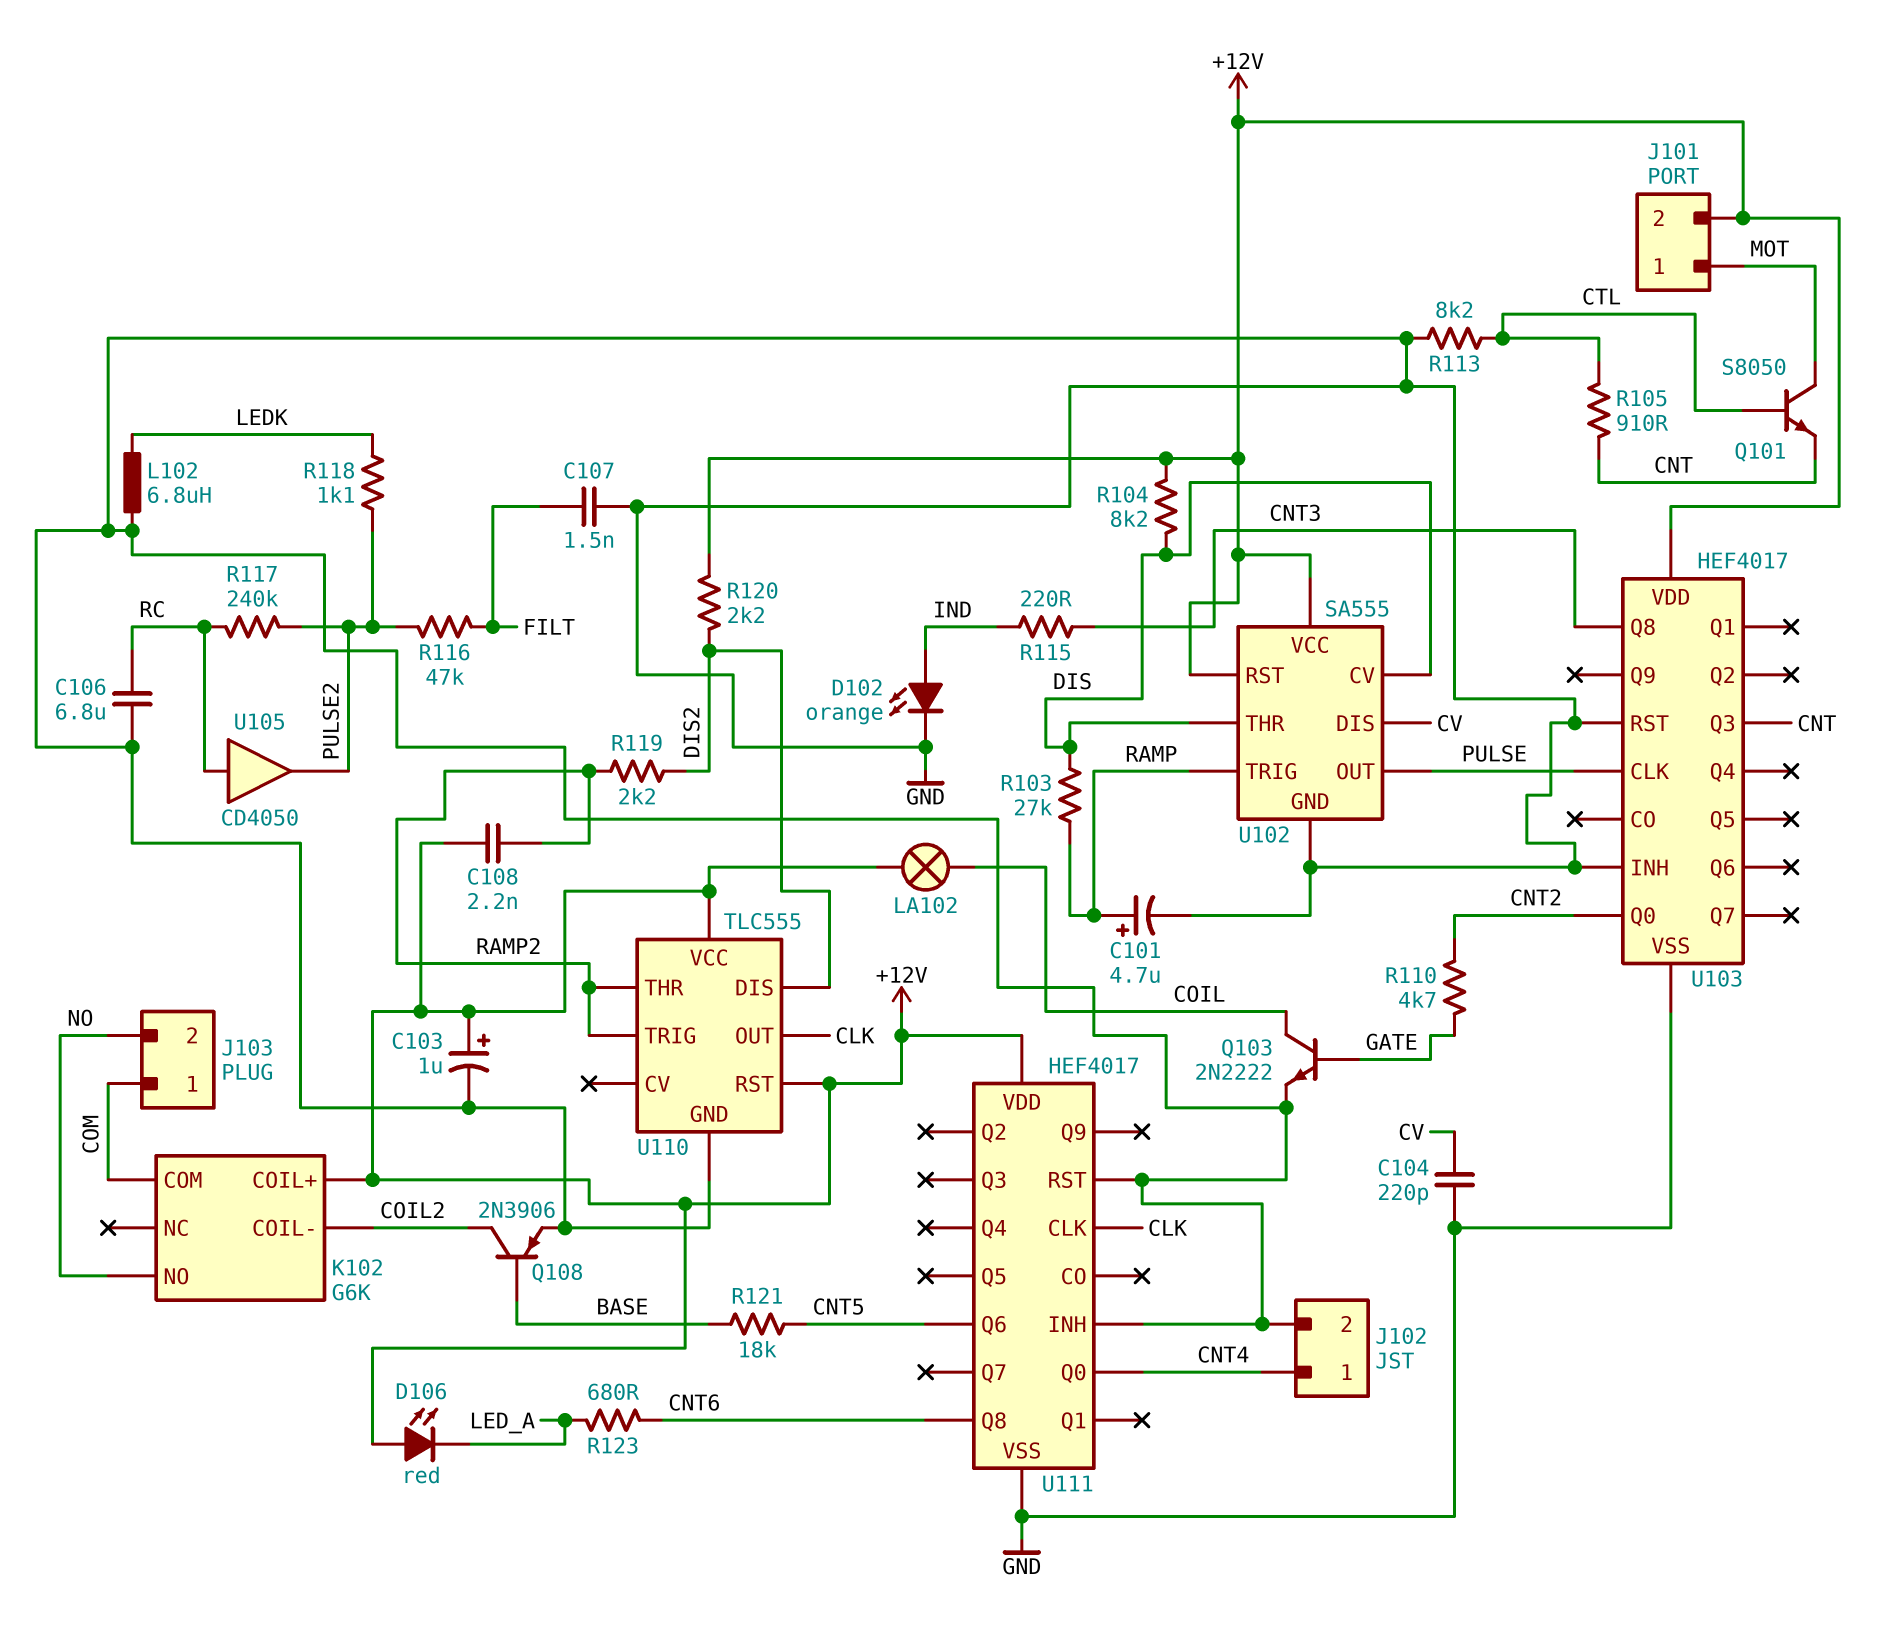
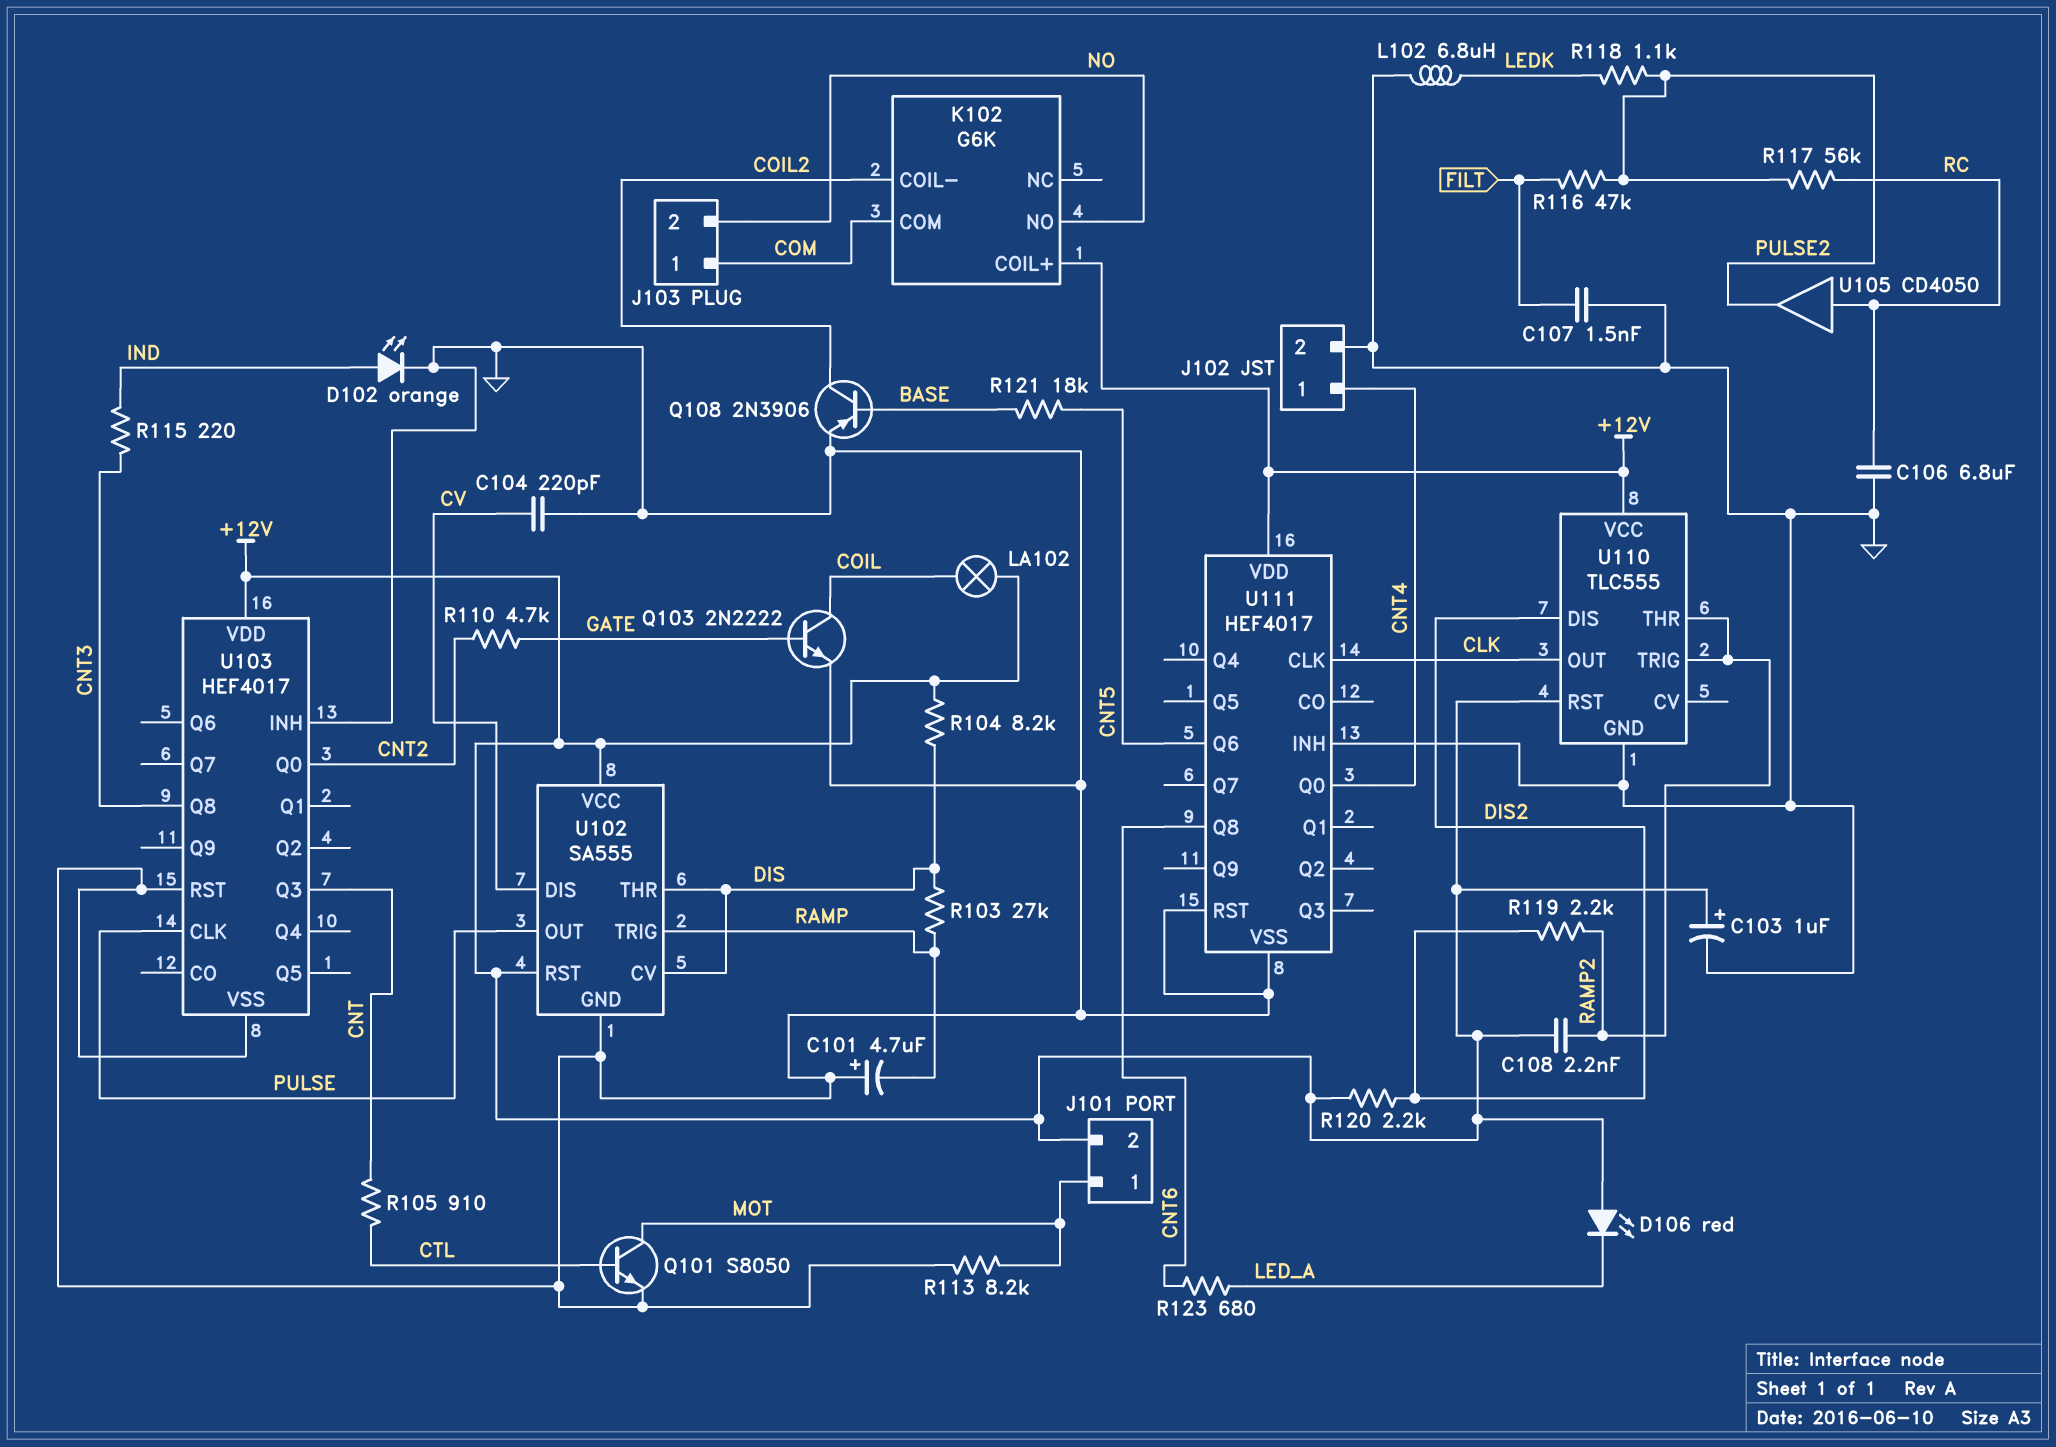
C101: 4.7uF (plus RAMP, minus GND) -> 4.7uF (plus GND, minus RAMP)
Q101: NPN S8050 (B CTL, C MOT, E CNT) -> NPN S8050 (B CTL, C MOT, E GND)
R113: 8.2k (CTL, GND) -> 8.2k (GND, MOT)
R117: 240k (PULSE2, RC) -> 56k (PULSE2, RC)

